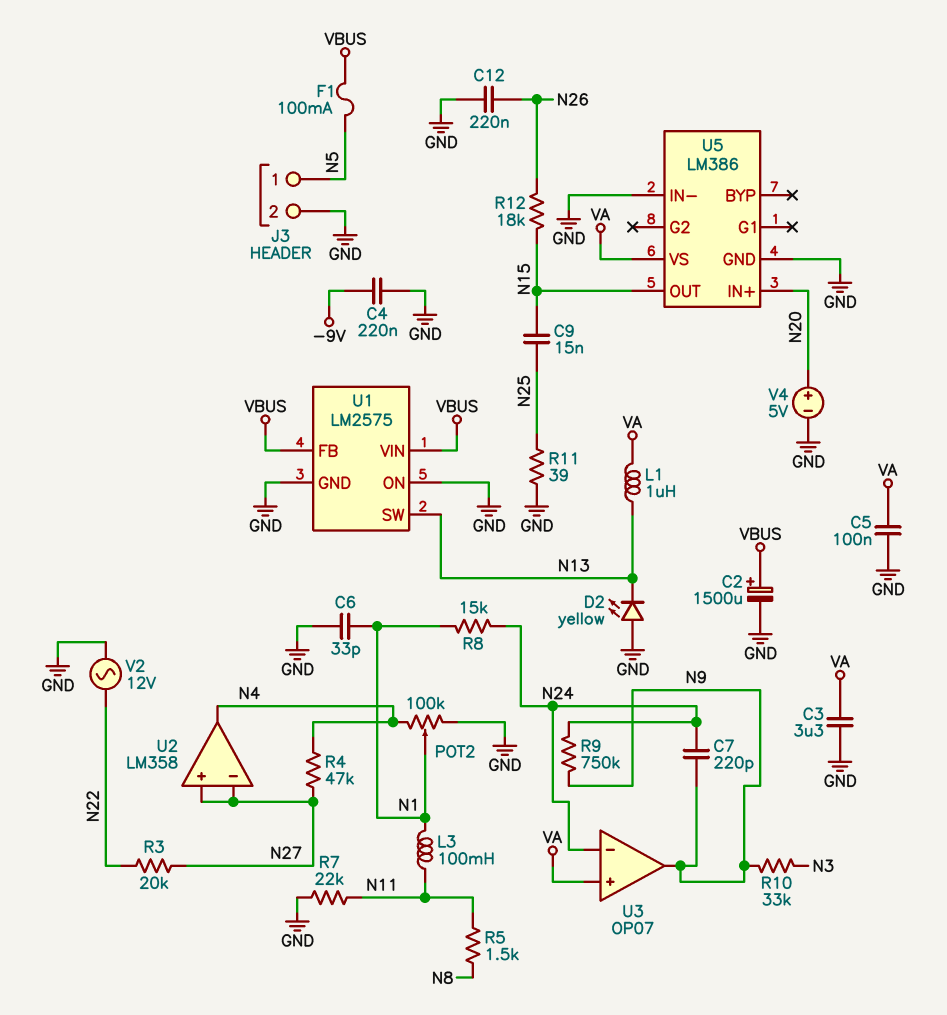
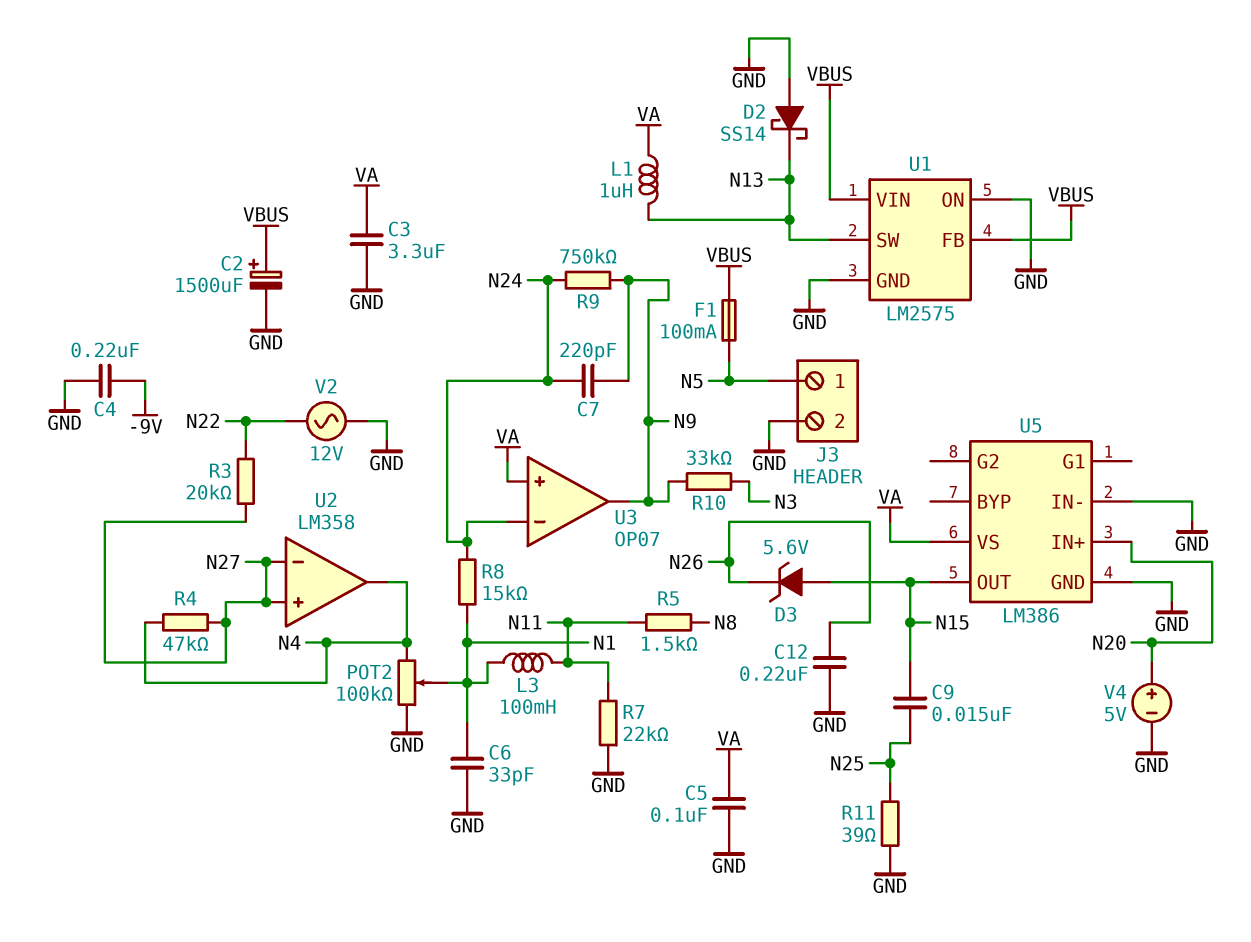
D2: LED yellow (A GND, K N13) -> schottky SS14 (A GND, K N13)
D3: none -> zener 5.6V (A N15, K N26)
R12: 18k (N15, N26) -> none

